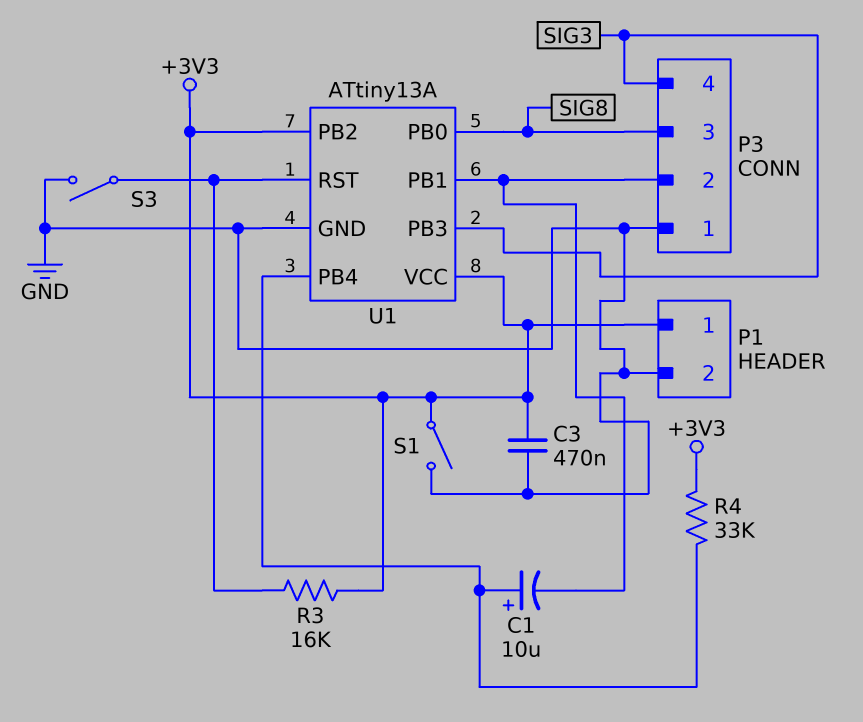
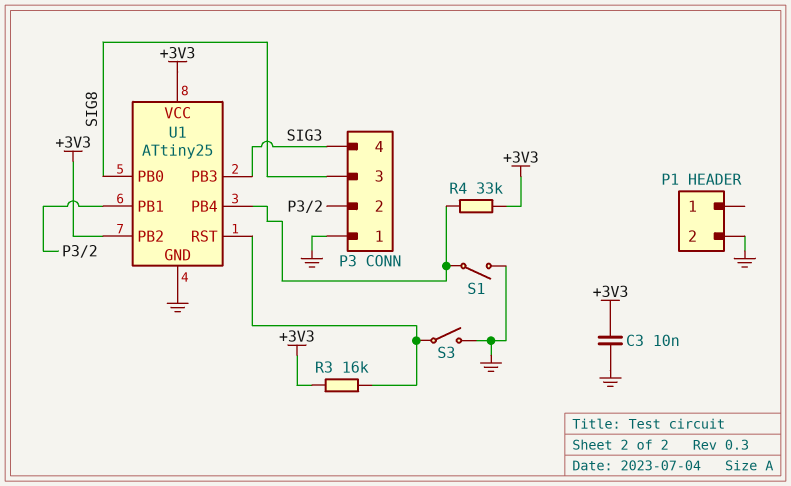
C1: 10uF (plus U1/PB4, minus P3/2) -> none
C3: 470nF (+3V3, GND) -> 10nF (+3V3, GND)
P1 pin 1: +3V3 -> none
S1: switch (+3V3, GND) -> switch (GND, U1/PB4)
U1: ATtiny13A -> ATtiny25

